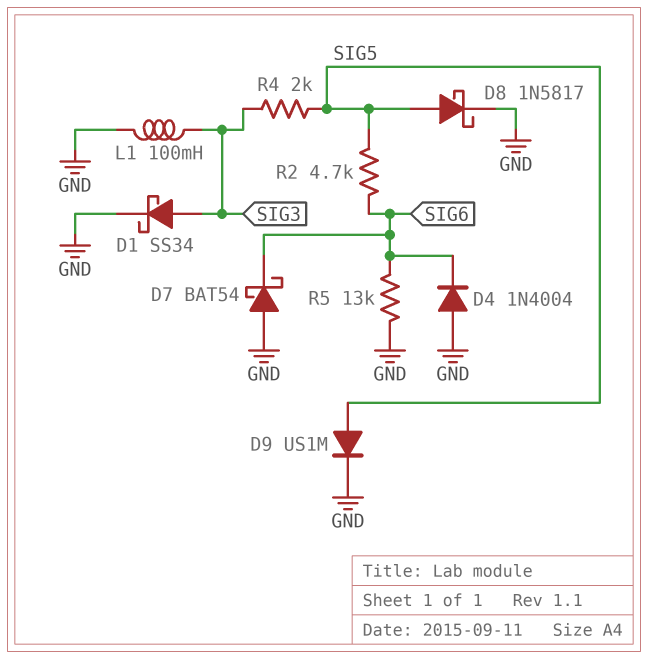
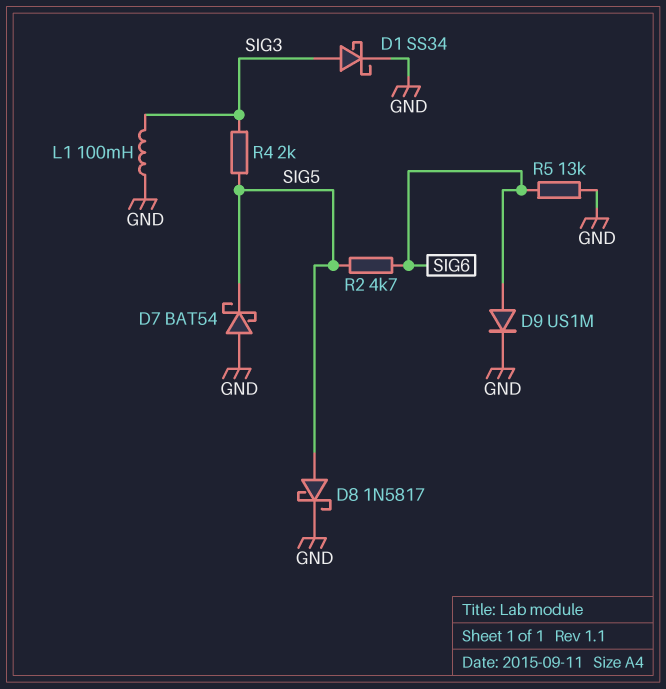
D4: diode 1N4004 (A GND, K SIG6) -> none
D7: schottky BAT54 (A GND, K SIG6) -> schottky BAT54 (A GND, K SIG5)
D9: diode US1M (A SIG5, K GND) -> diode US1M (A SIG6, K GND)

